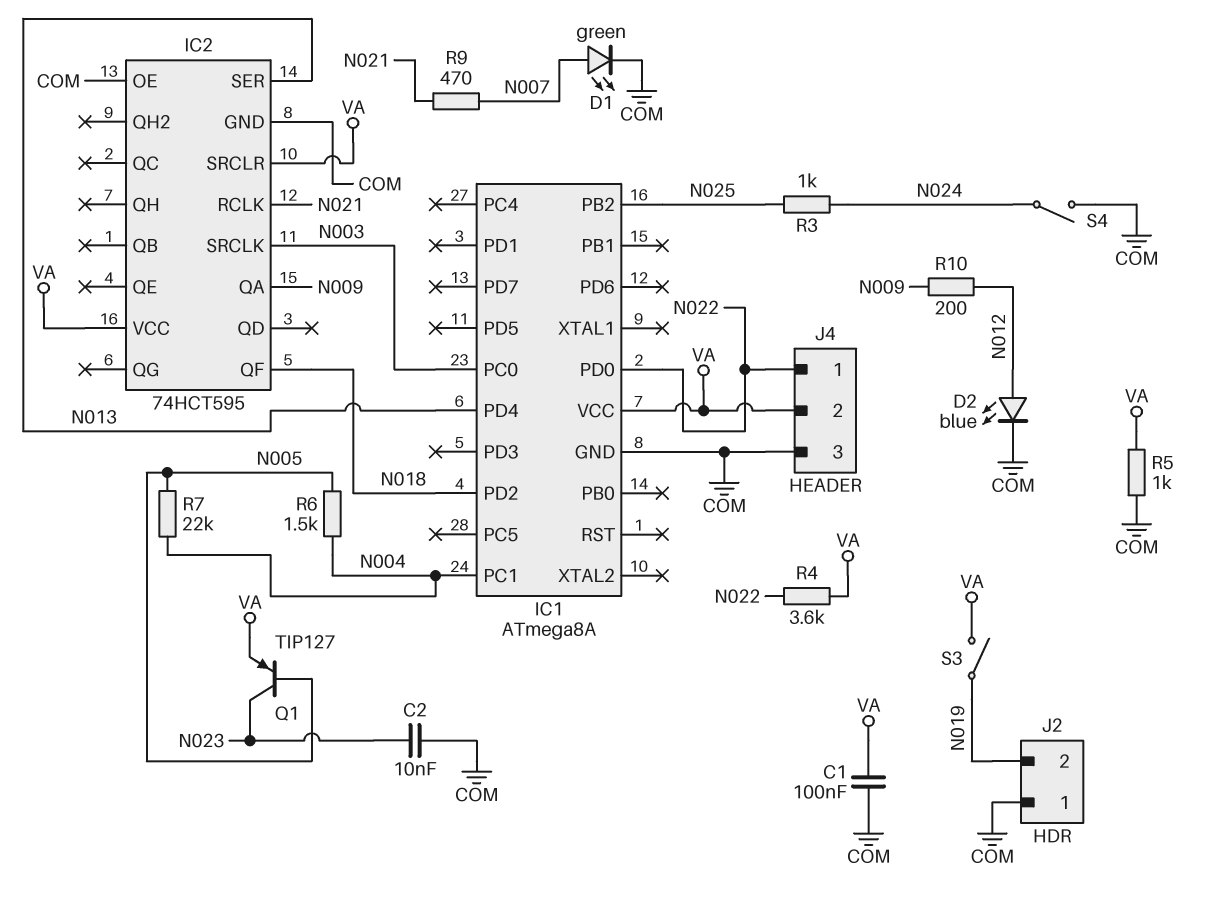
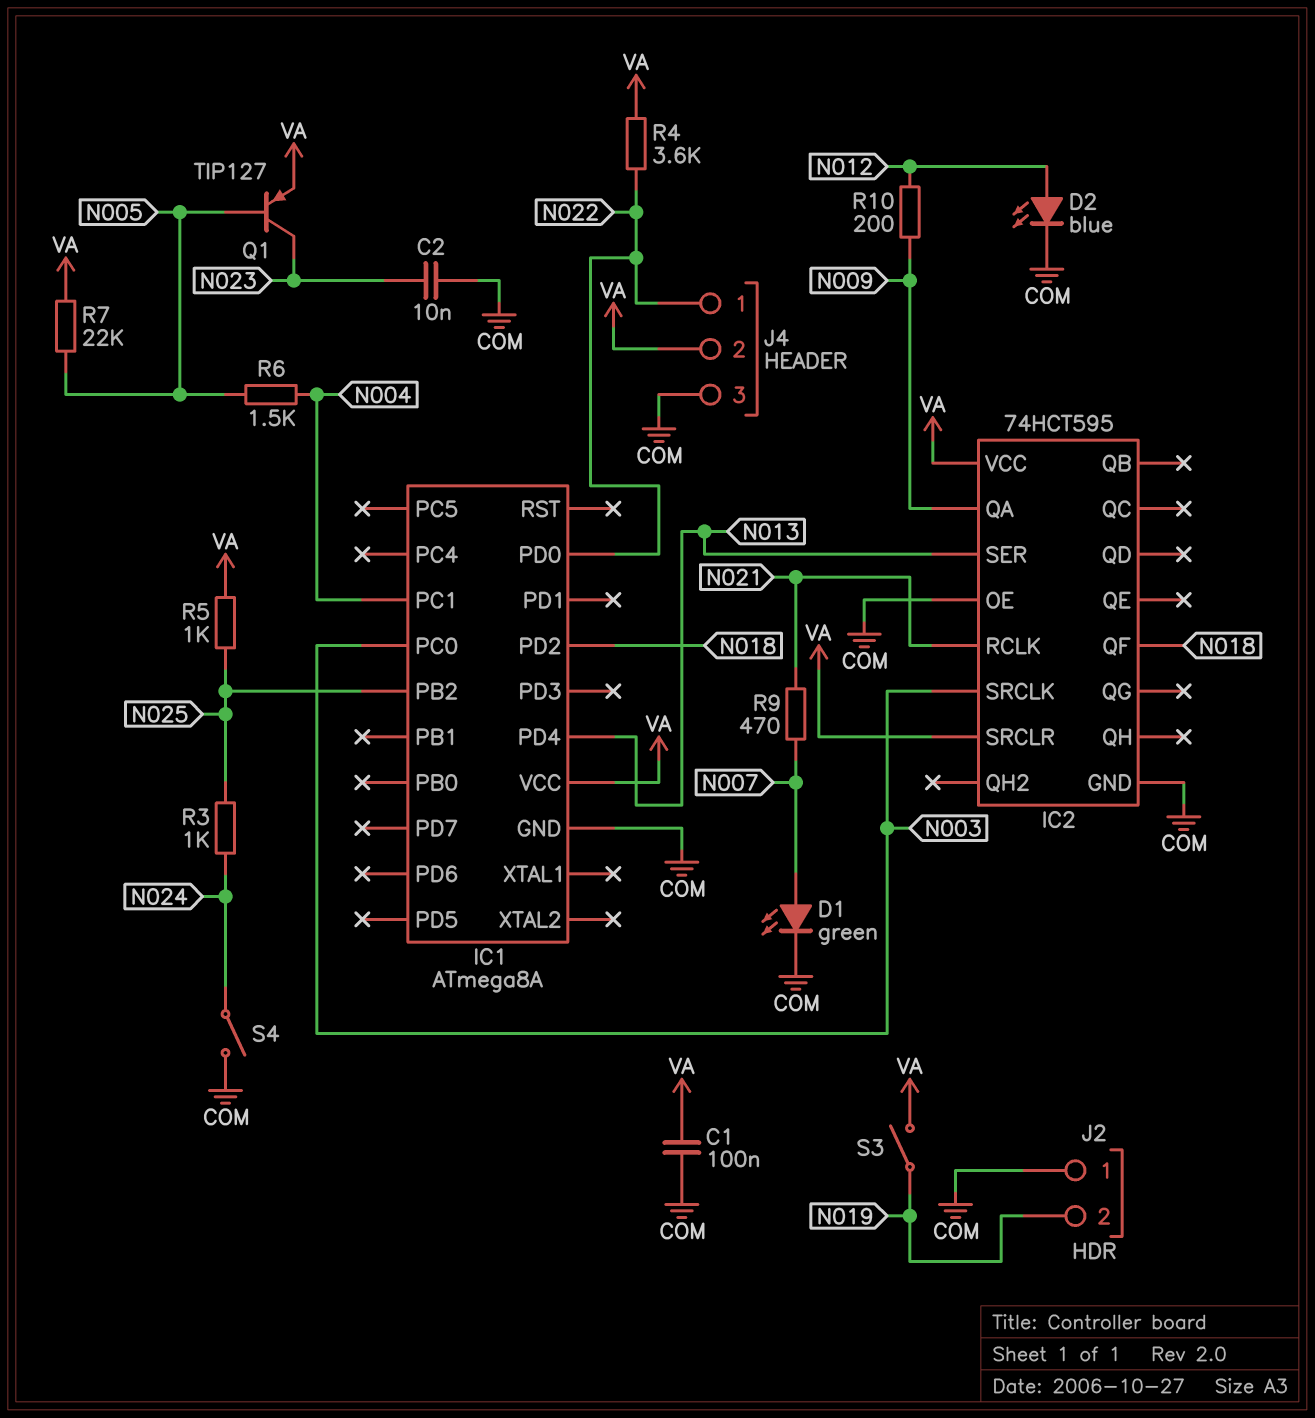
R5: 1k (COM, VA) -> 1k (N025, VA)
R7: 22k (N004, N005) -> 22k (N005, VA)

